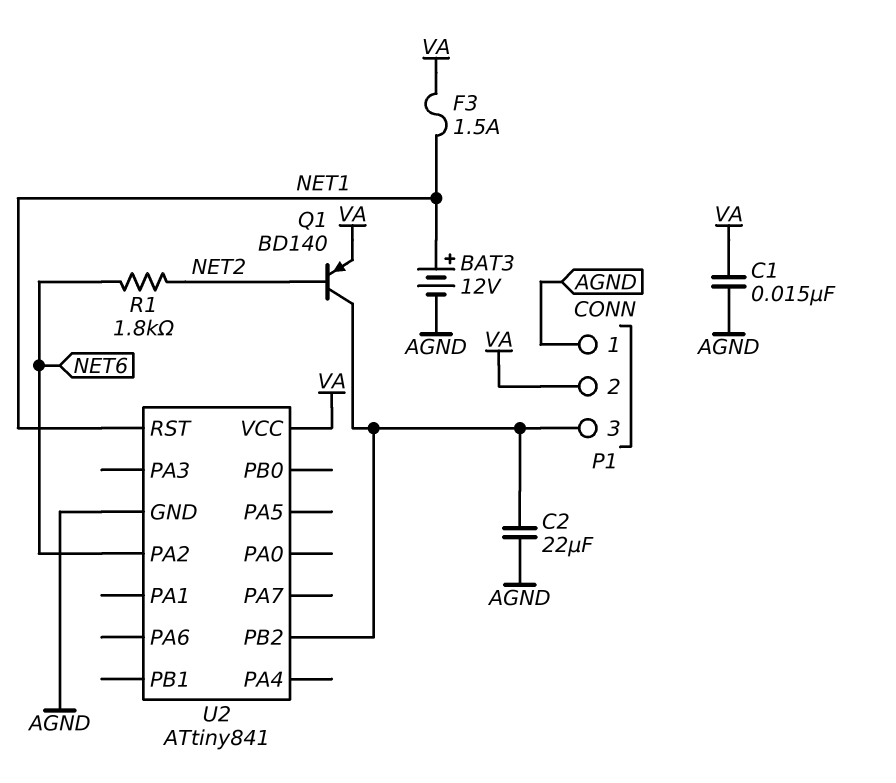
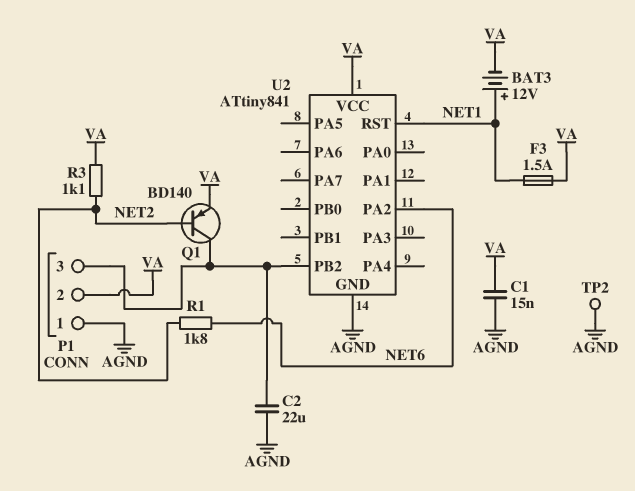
BAT3: 12V (plus NET1, minus AGND) -> 12V (plus NET1, minus VA)
R3: none -> 1.1k (NET2, VA)
TP2: none -> test point (AGND)

